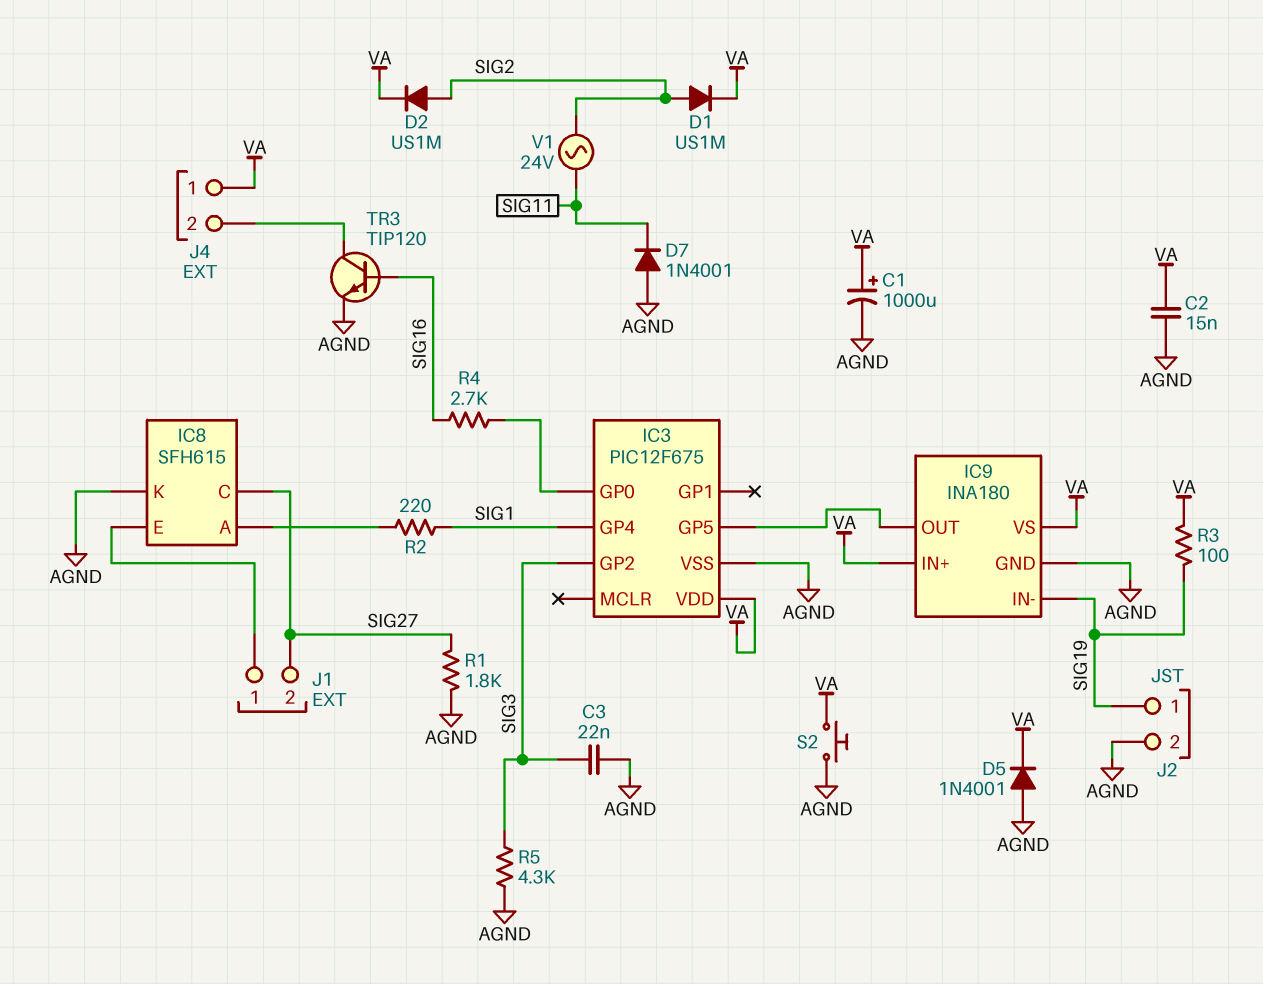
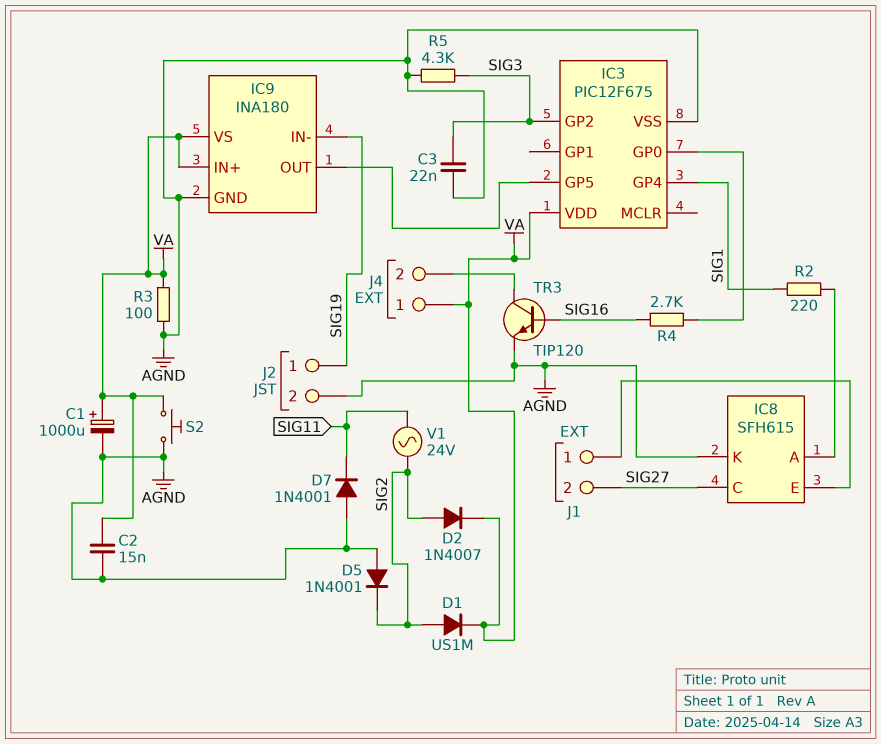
D2: diode US1M (A SIG2, K VA) -> diode 1N4007 (A SIG2, K VA)
D5: diode 1N4001 (A AGND, K VA) -> diode 1N4001 (A AGND, K SIG2)
R1: 1.8k (AGND, SIG27) -> none
R3: 100 (SIG19, VA) -> 100 (AGND, VA)

